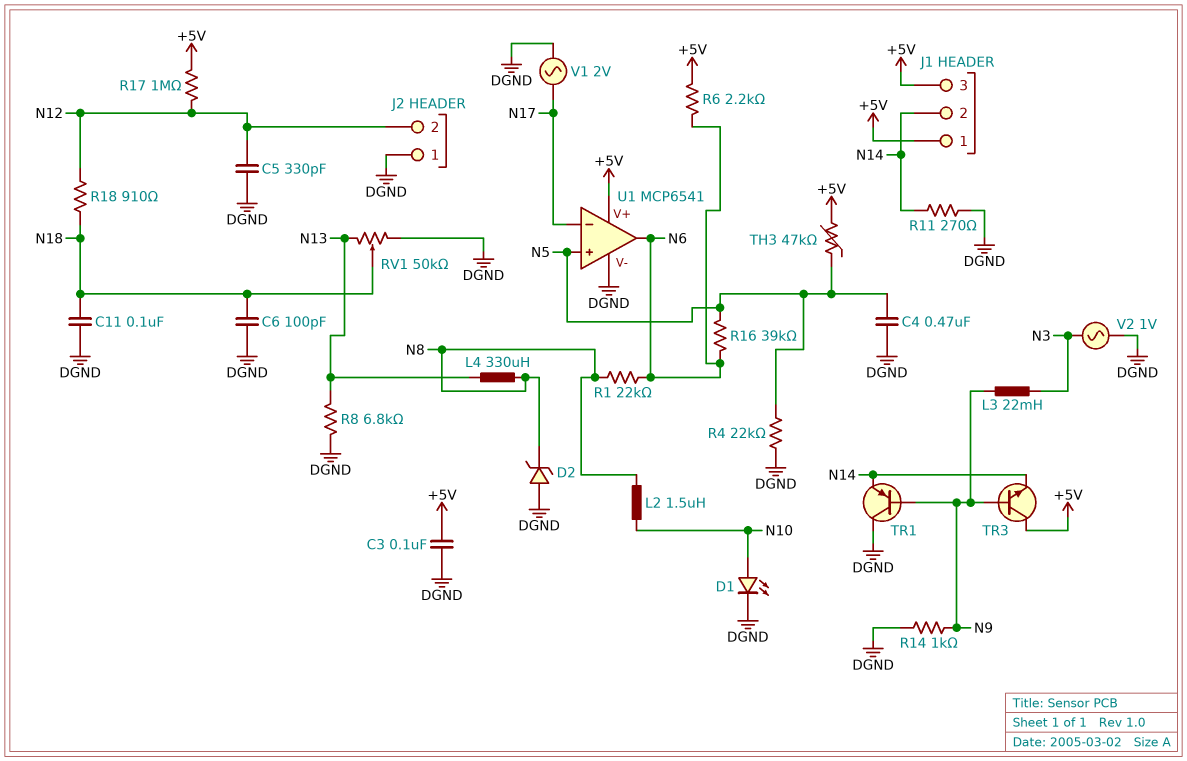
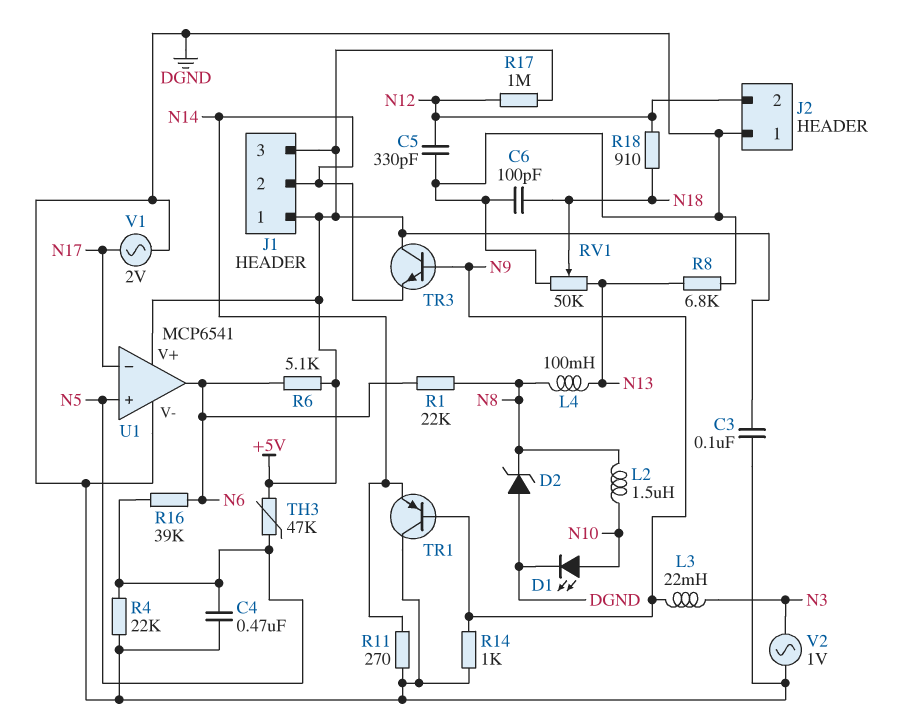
C11: 100nF (DGND, N18) -> none
L4: 330uH (N8, N13) -> 100mH (N8, N13)
R6: 2.2k (+5V, N6) -> 5.1k (+5V, N6)

